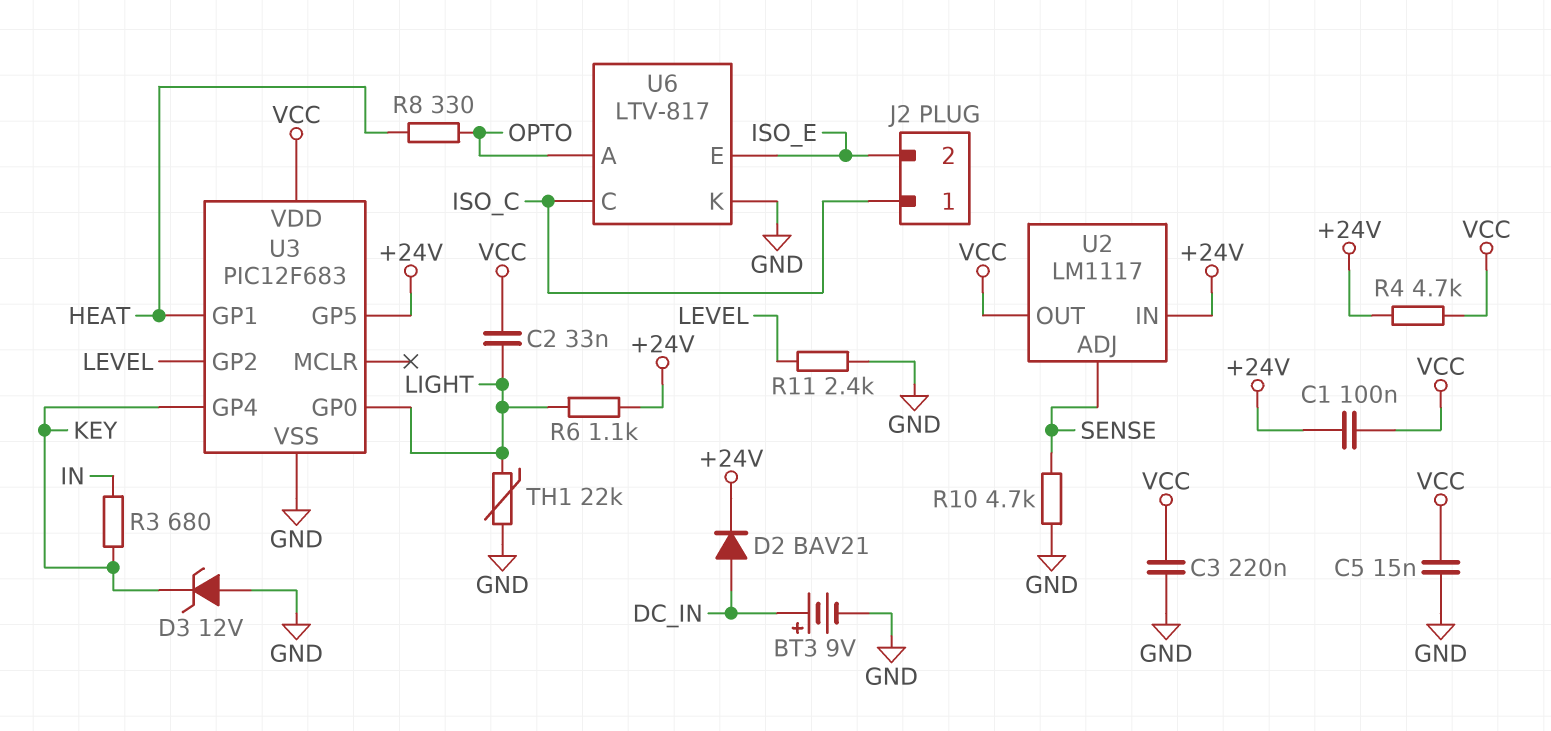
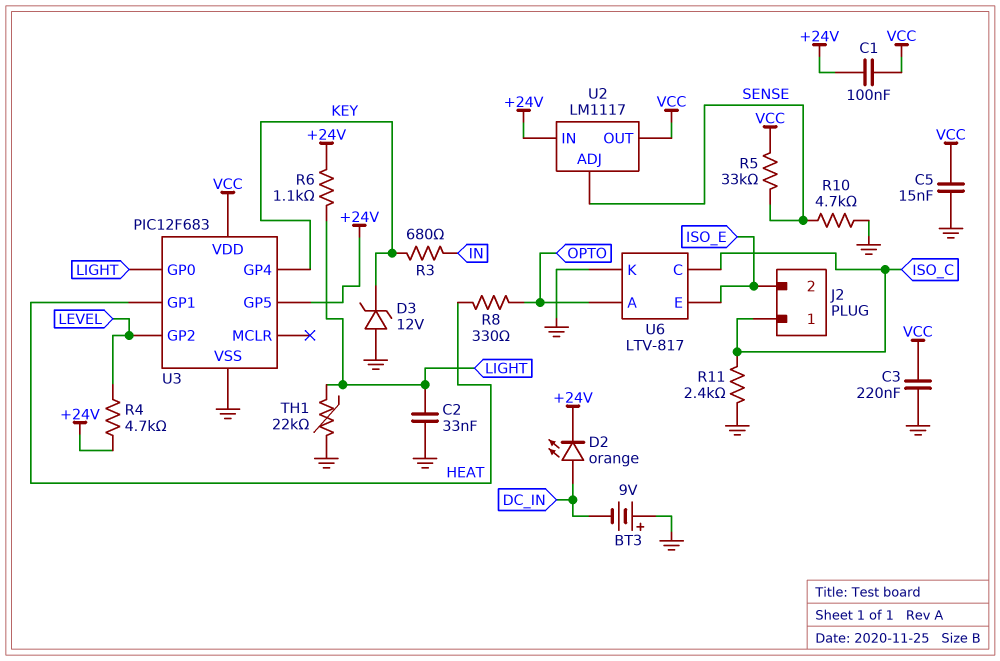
BT3: 9V (plus DC_IN, minus GND) -> 9V (plus GND, minus DC_IN)
C2: 33nF (LIGHT, VCC) -> 33nF (GND, LIGHT)
D2: diode BAV21 (A DC_IN, K +24V) -> LED orange (A DC_IN, K +24V)
R4: 4.7k (+24V, VCC) -> 4.7k (+24V, LEVEL)
R5: none -> 33k (SENSE, VCC)
R11: 2.4k (GND, LEVEL) -> 2.4k (GND, ISO_C)

